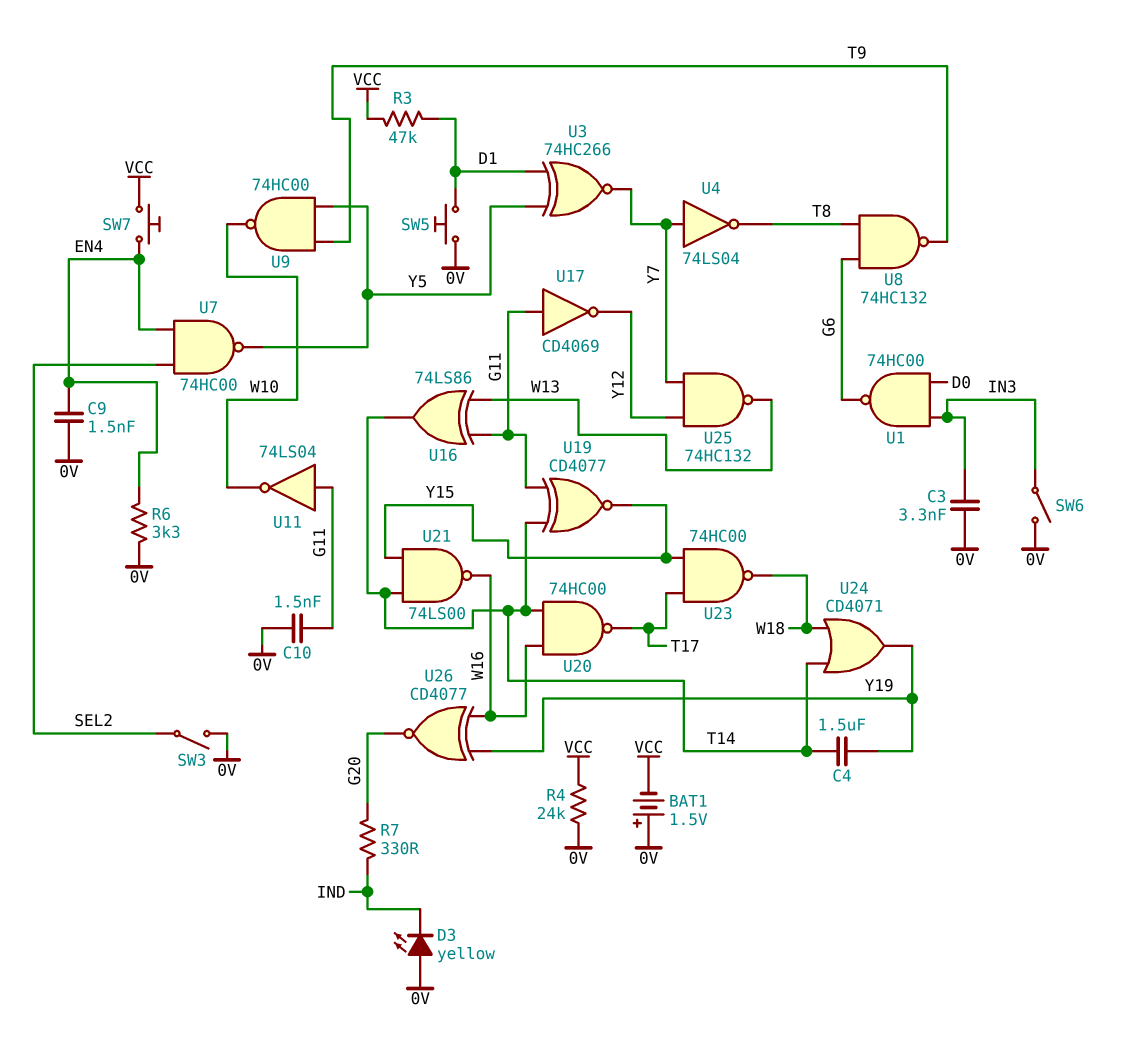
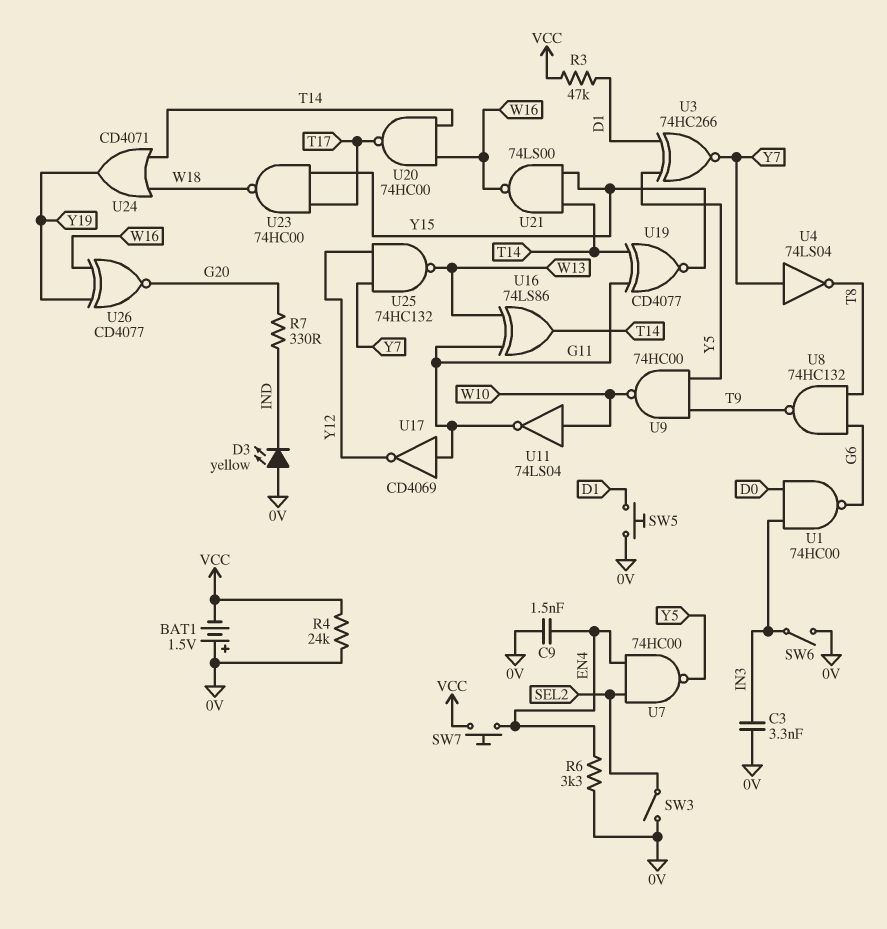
C4: 1.5uF (T14, Y19) -> none
C10: 1.5nF (0V, G11) -> none
U11: NOT 74LS04 (in G11, out W10) -> NOT 74LS04 (in W10, out G11)

